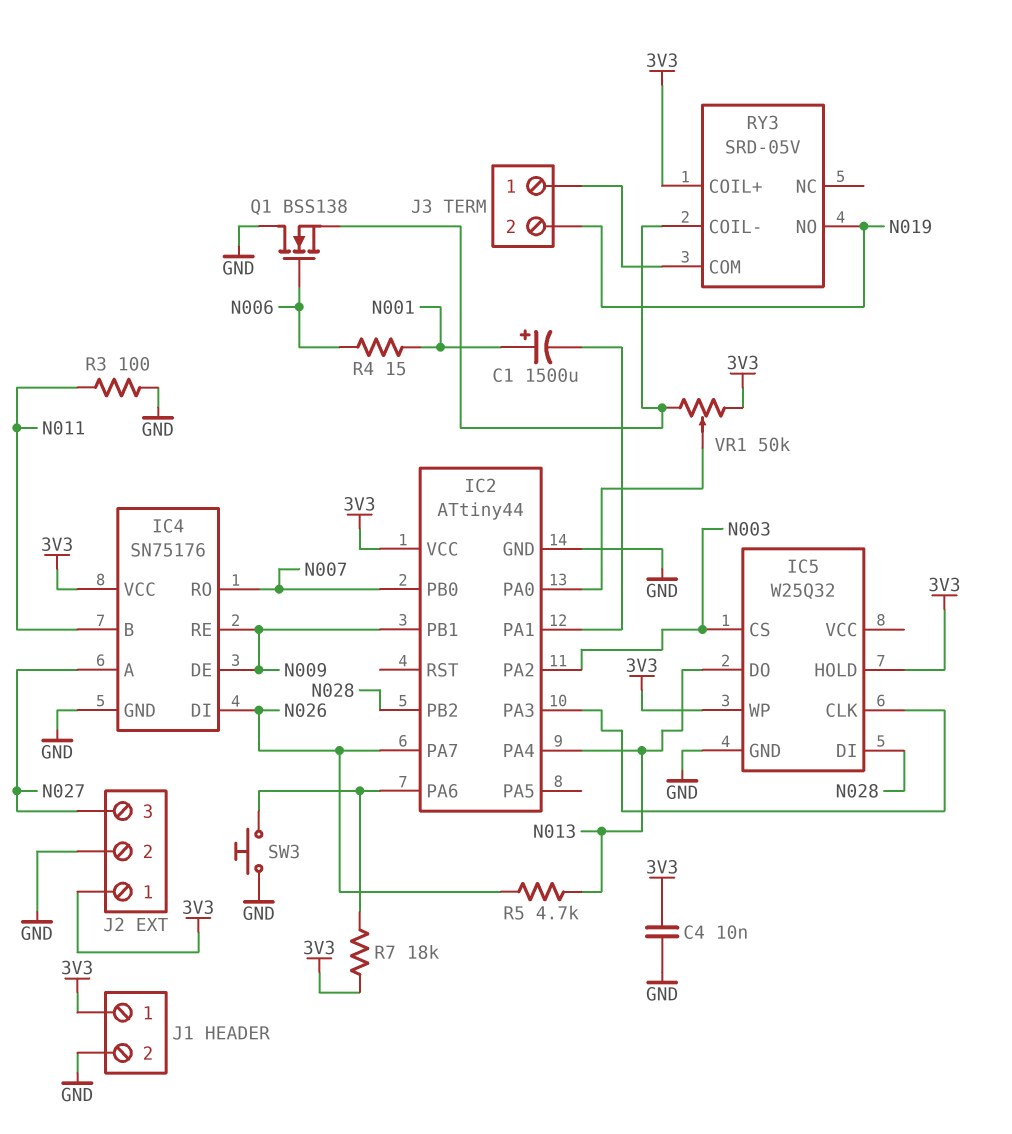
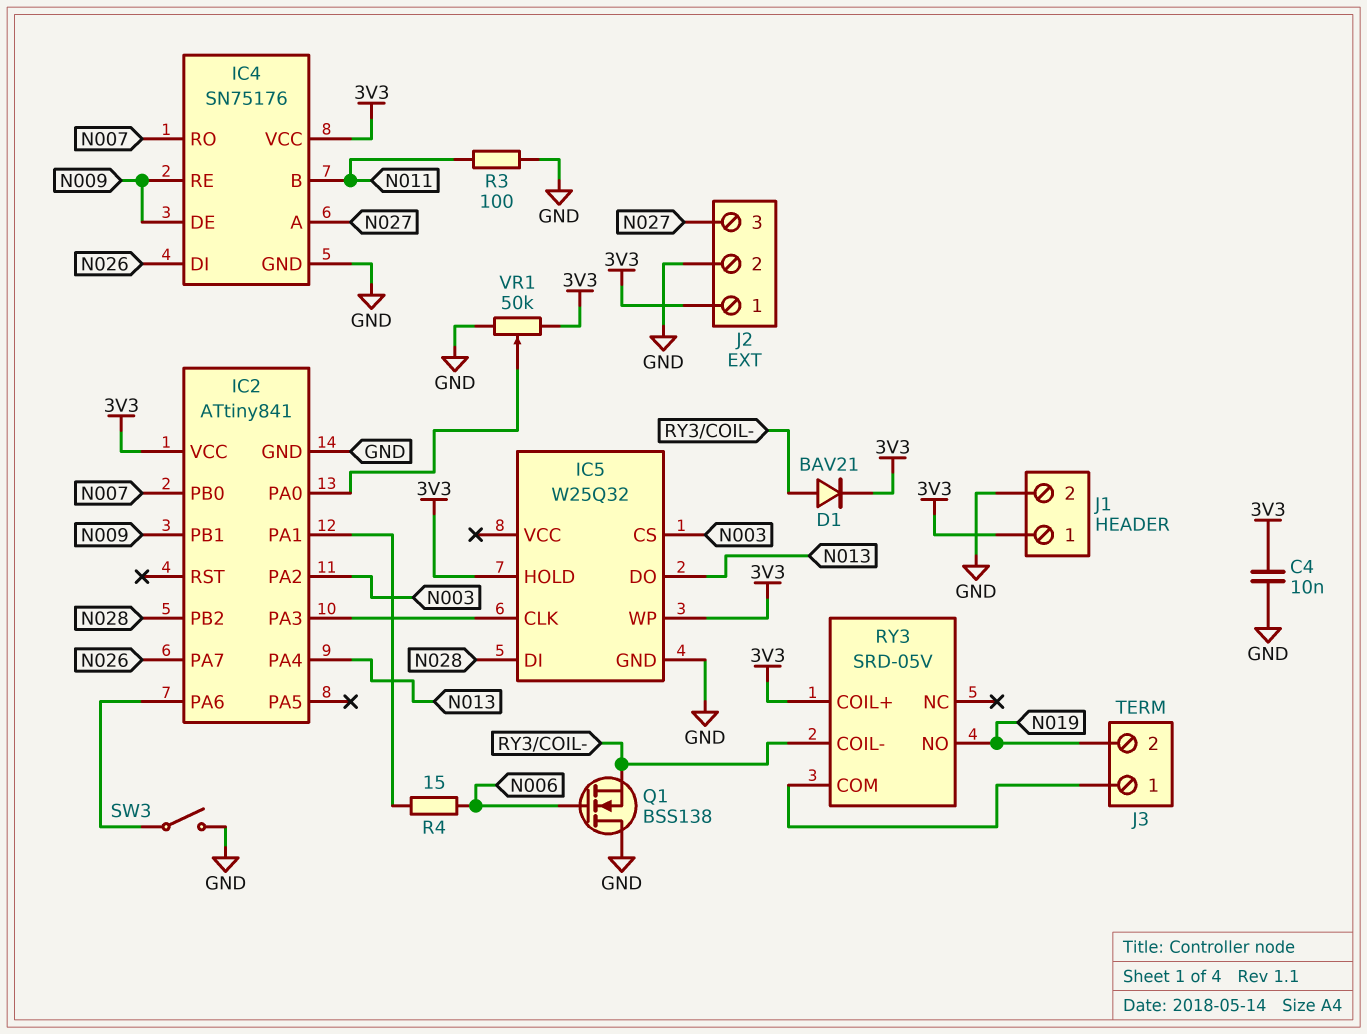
C1: 1500uF (plus N001, minus IC2/PA1) -> none
D1: none -> diode BAV21 (A RY3/COIL-, K 3V3)
IC2: ATtiny44 -> ATtiny841
R4: 15 (N001, N006) -> 15 (IC2/PA1, N006)
R5: 4.7k (N013, N026) -> none
R7: 18k (3V3, IC2/PA6) -> none
SW3: button (GND, IC2/PA6) -> switch (GND, IC2/PA6)
VR1: 50k (3V3, RY3/COIL-, wiper IC2/PA0) -> 50k (3V3, GND, wiper IC2/PA0)

